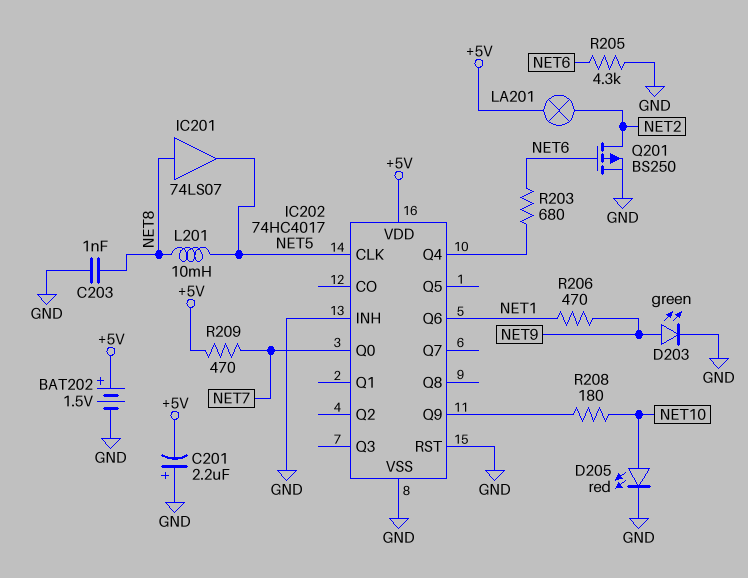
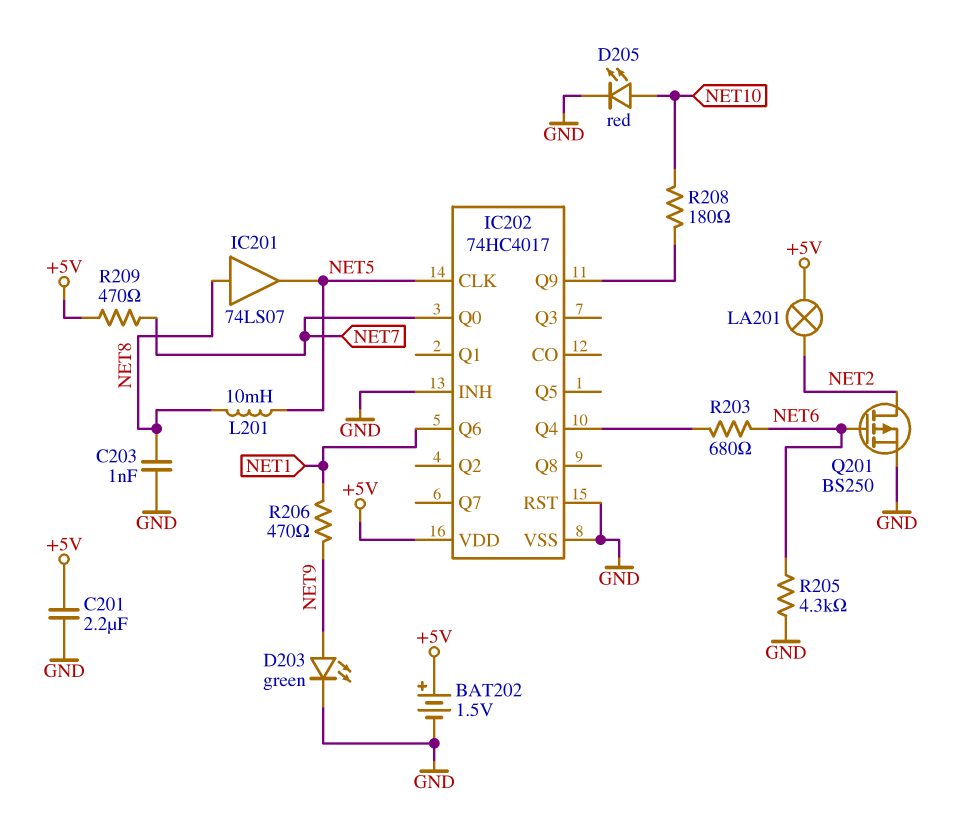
C201: 2.2uF (plus GND, minus +5V) -> 2.2uF (+5V, GND)

